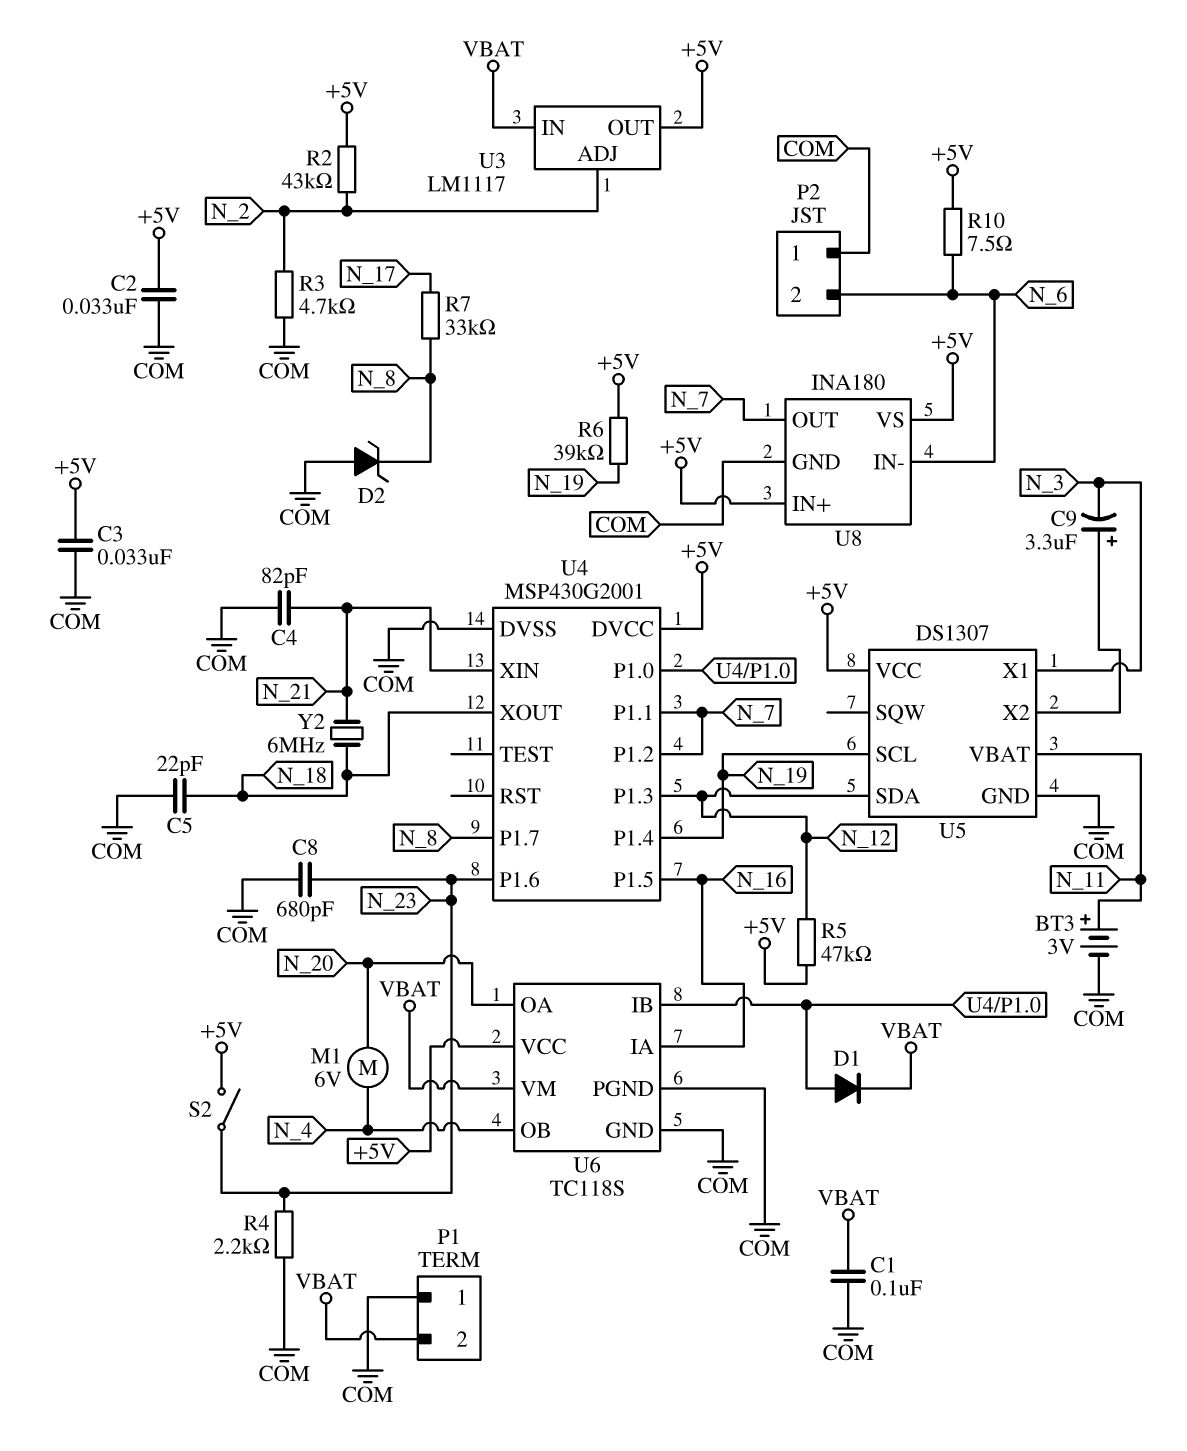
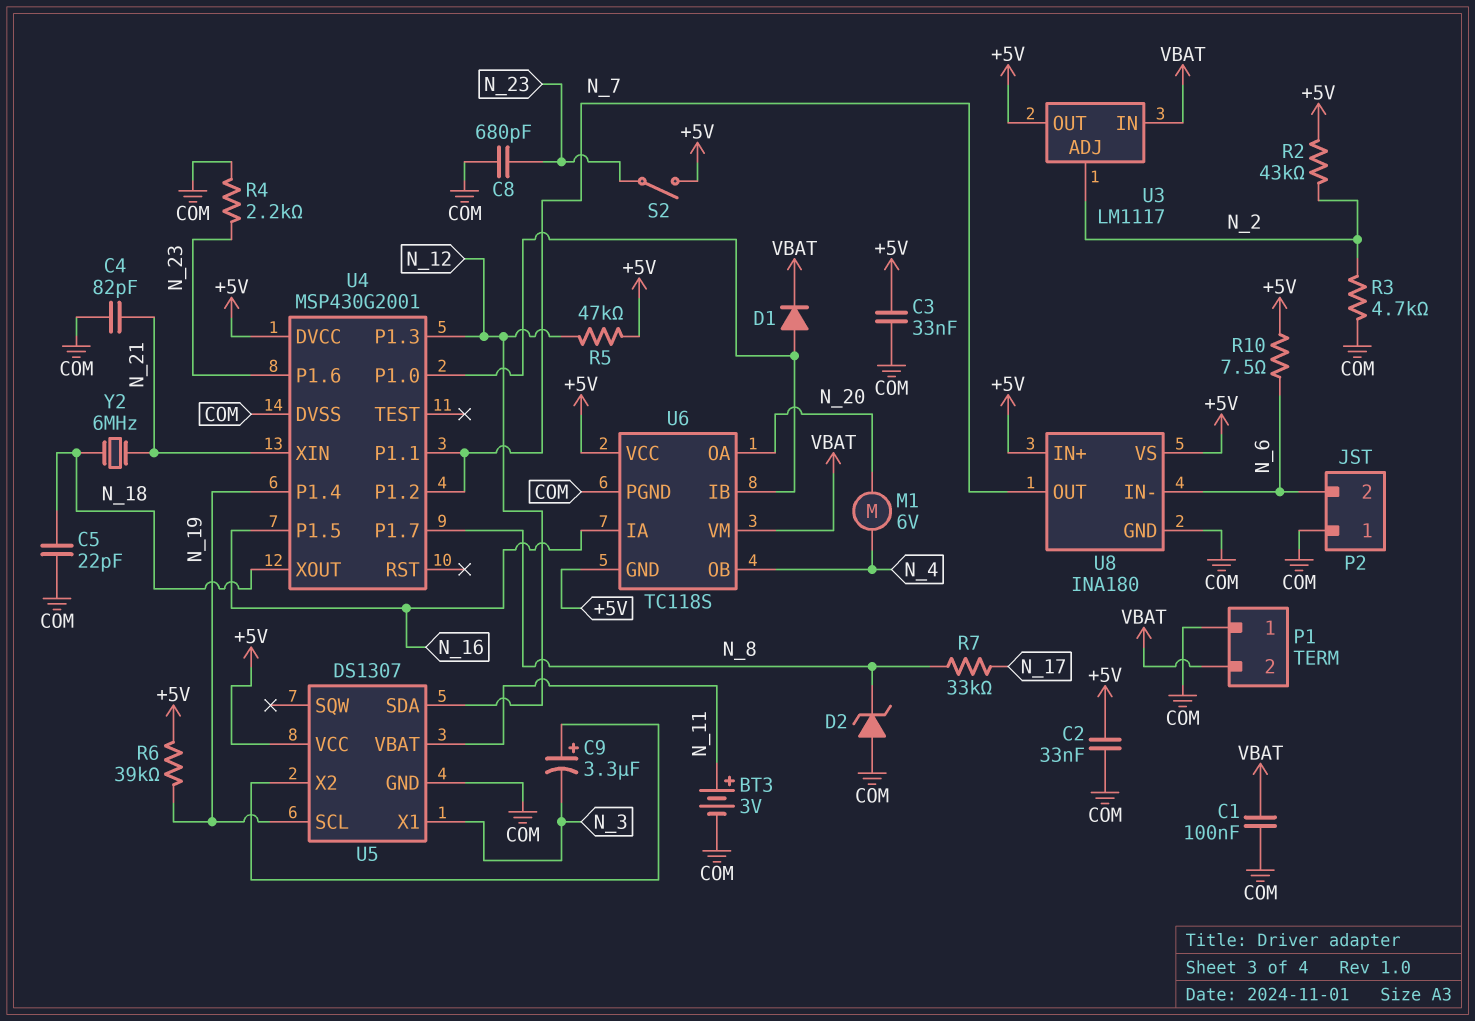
U6 pin GND: COM -> +5V

